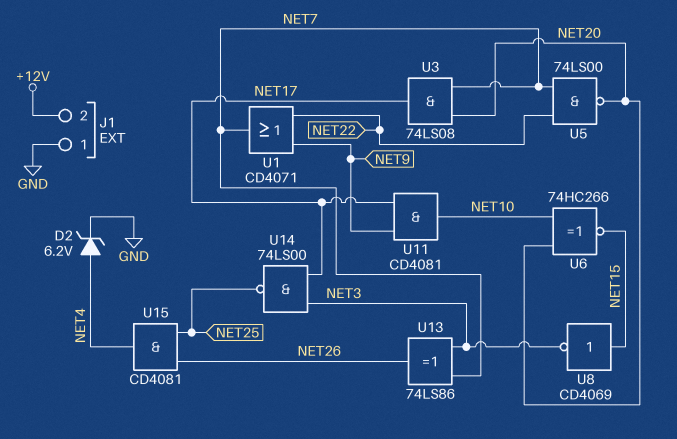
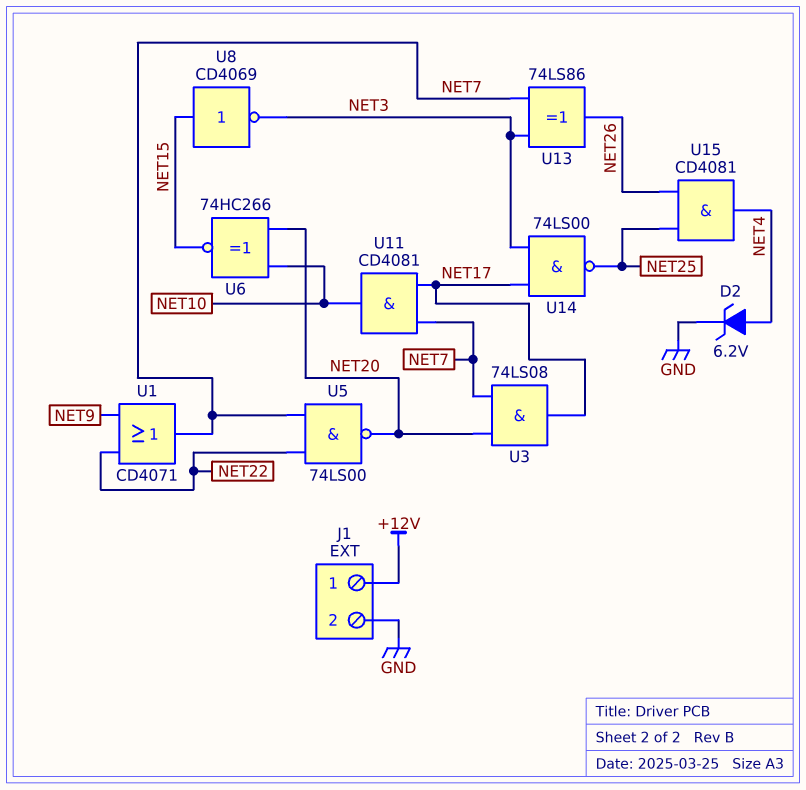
J1 pin 1: GND -> +12V
J1 pin 2: +12V -> GND
U11: AND CD4081 (in NET9, in NET17, out NET10) -> AND CD4081 (in NET7, in NET17, out NET10)

